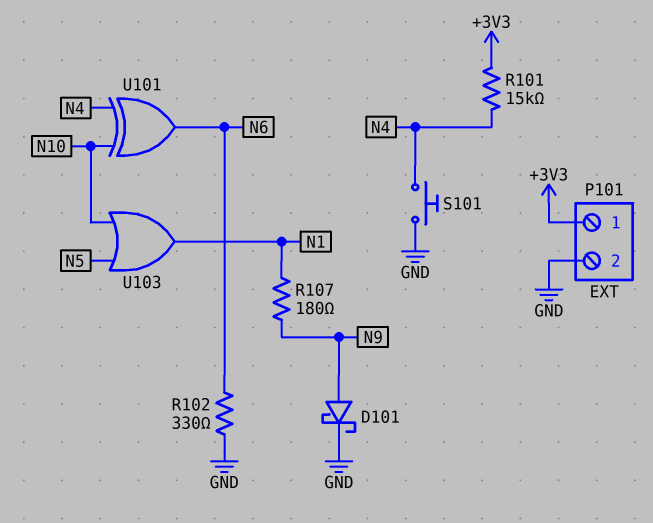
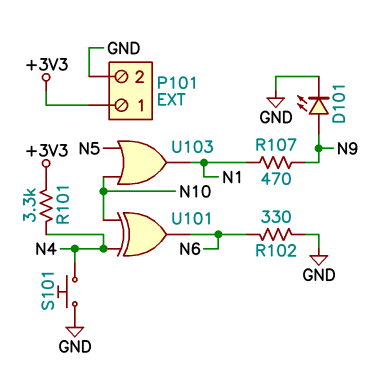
D101: schottky (A N9, K GND) -> LED (A N9, K GND)
R101: 15k (+3V3, N4) -> 3.3k (+3V3, N4)
R107: 180 (N1, N9) -> 470 (N1, N9)

